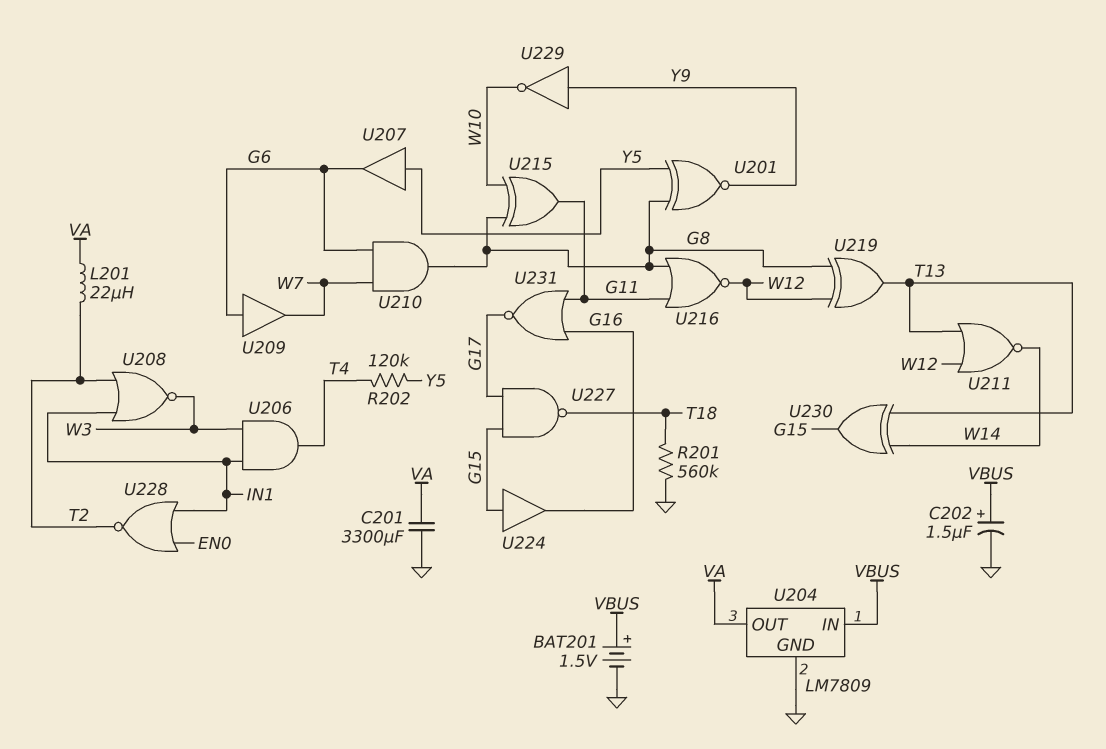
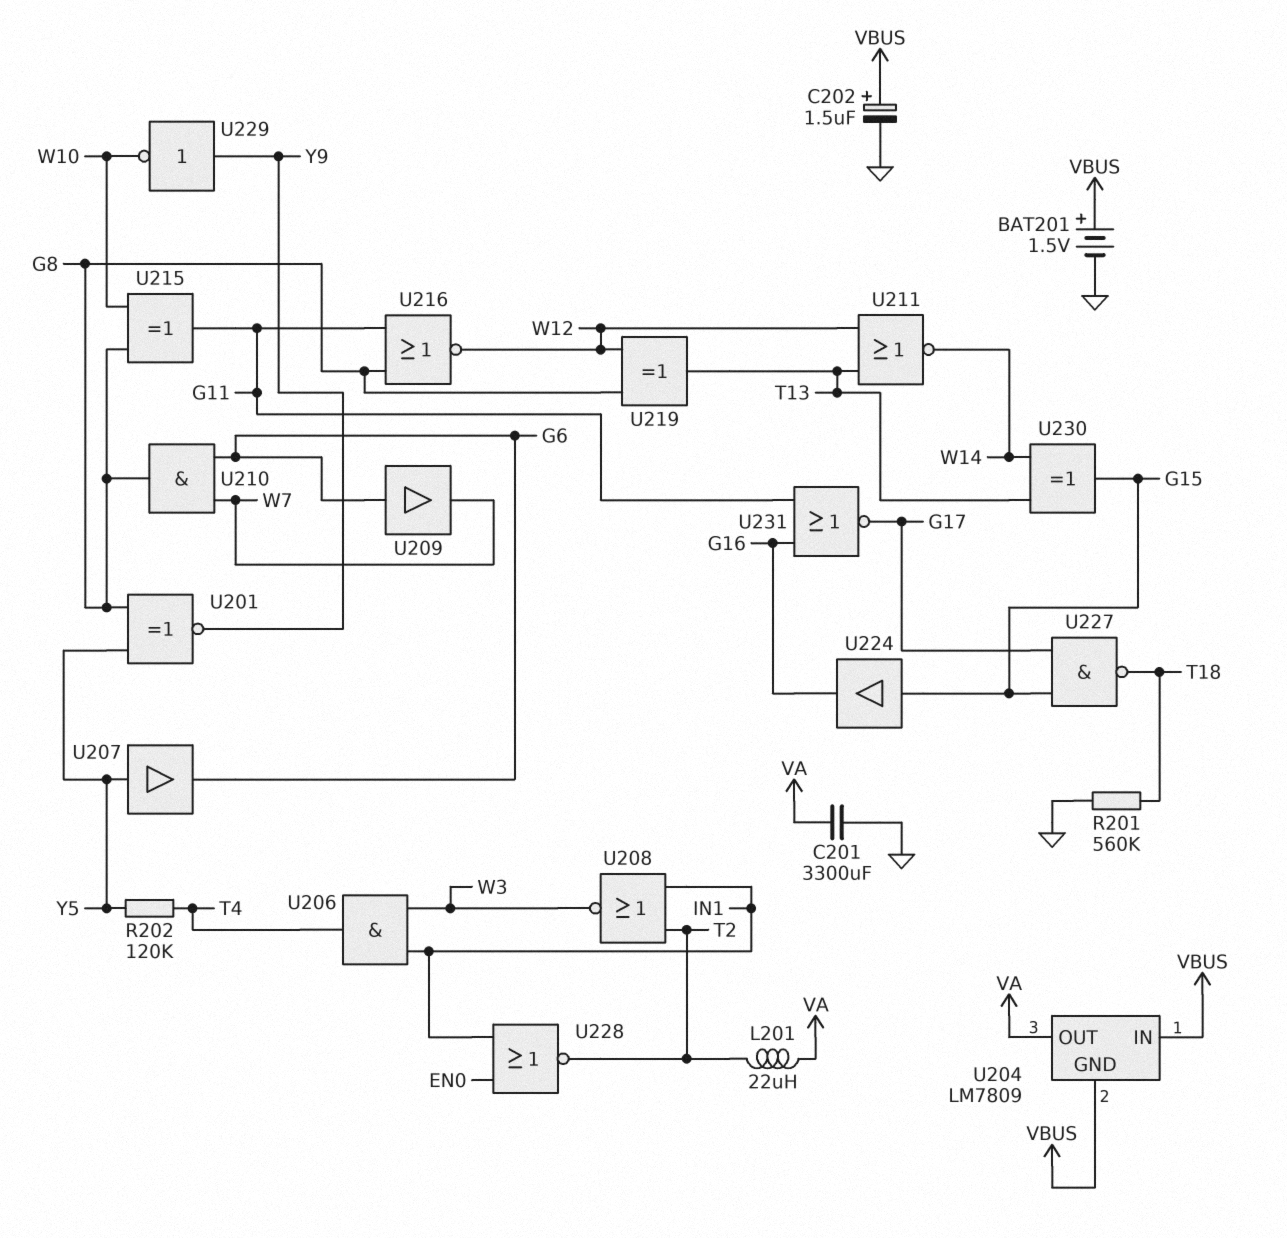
U204 pin GND: GND -> VBUS

